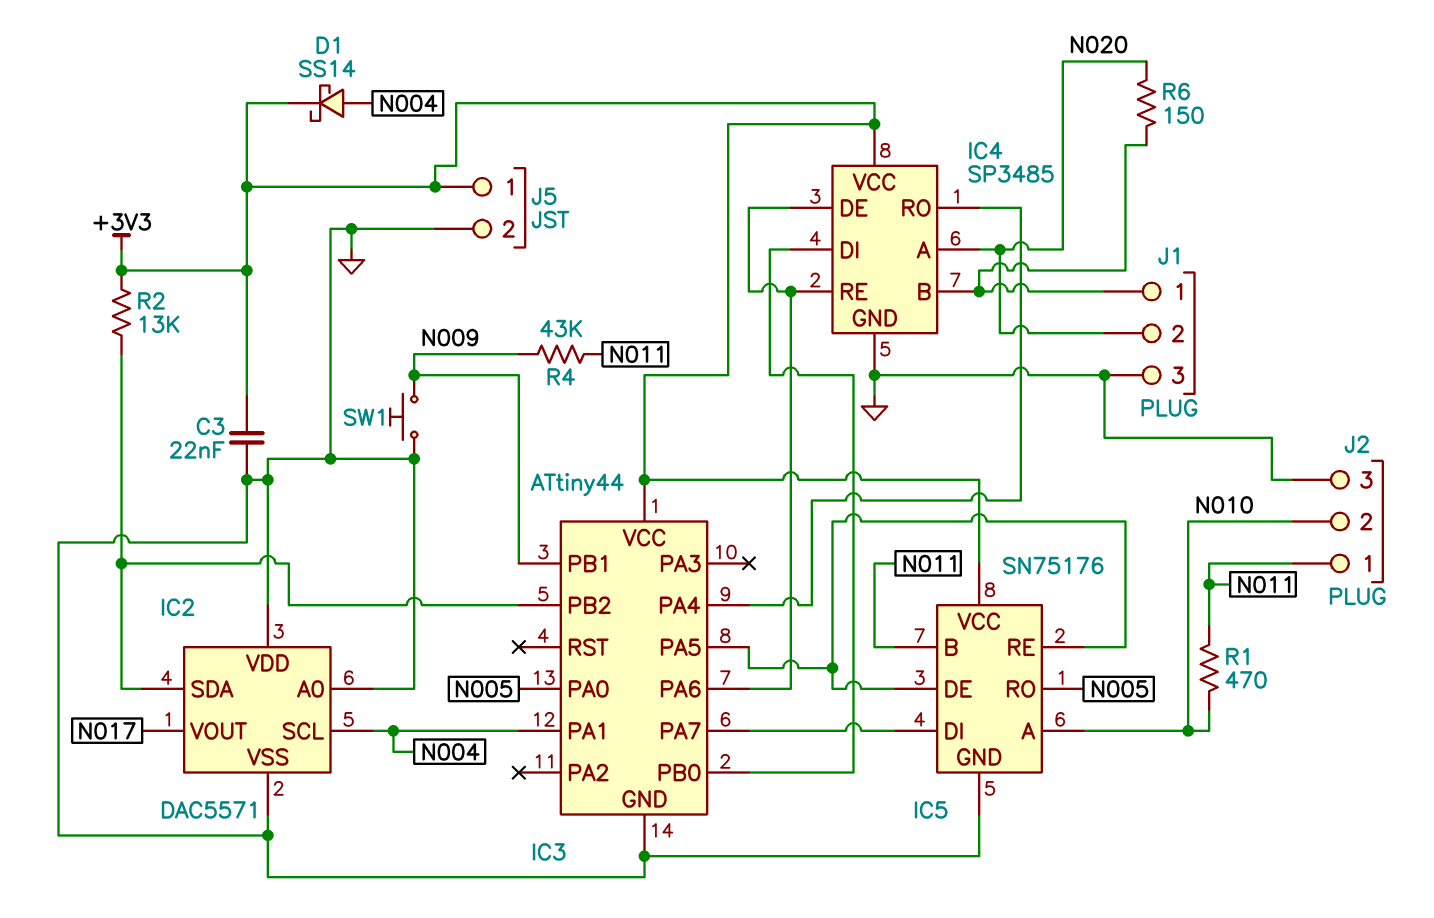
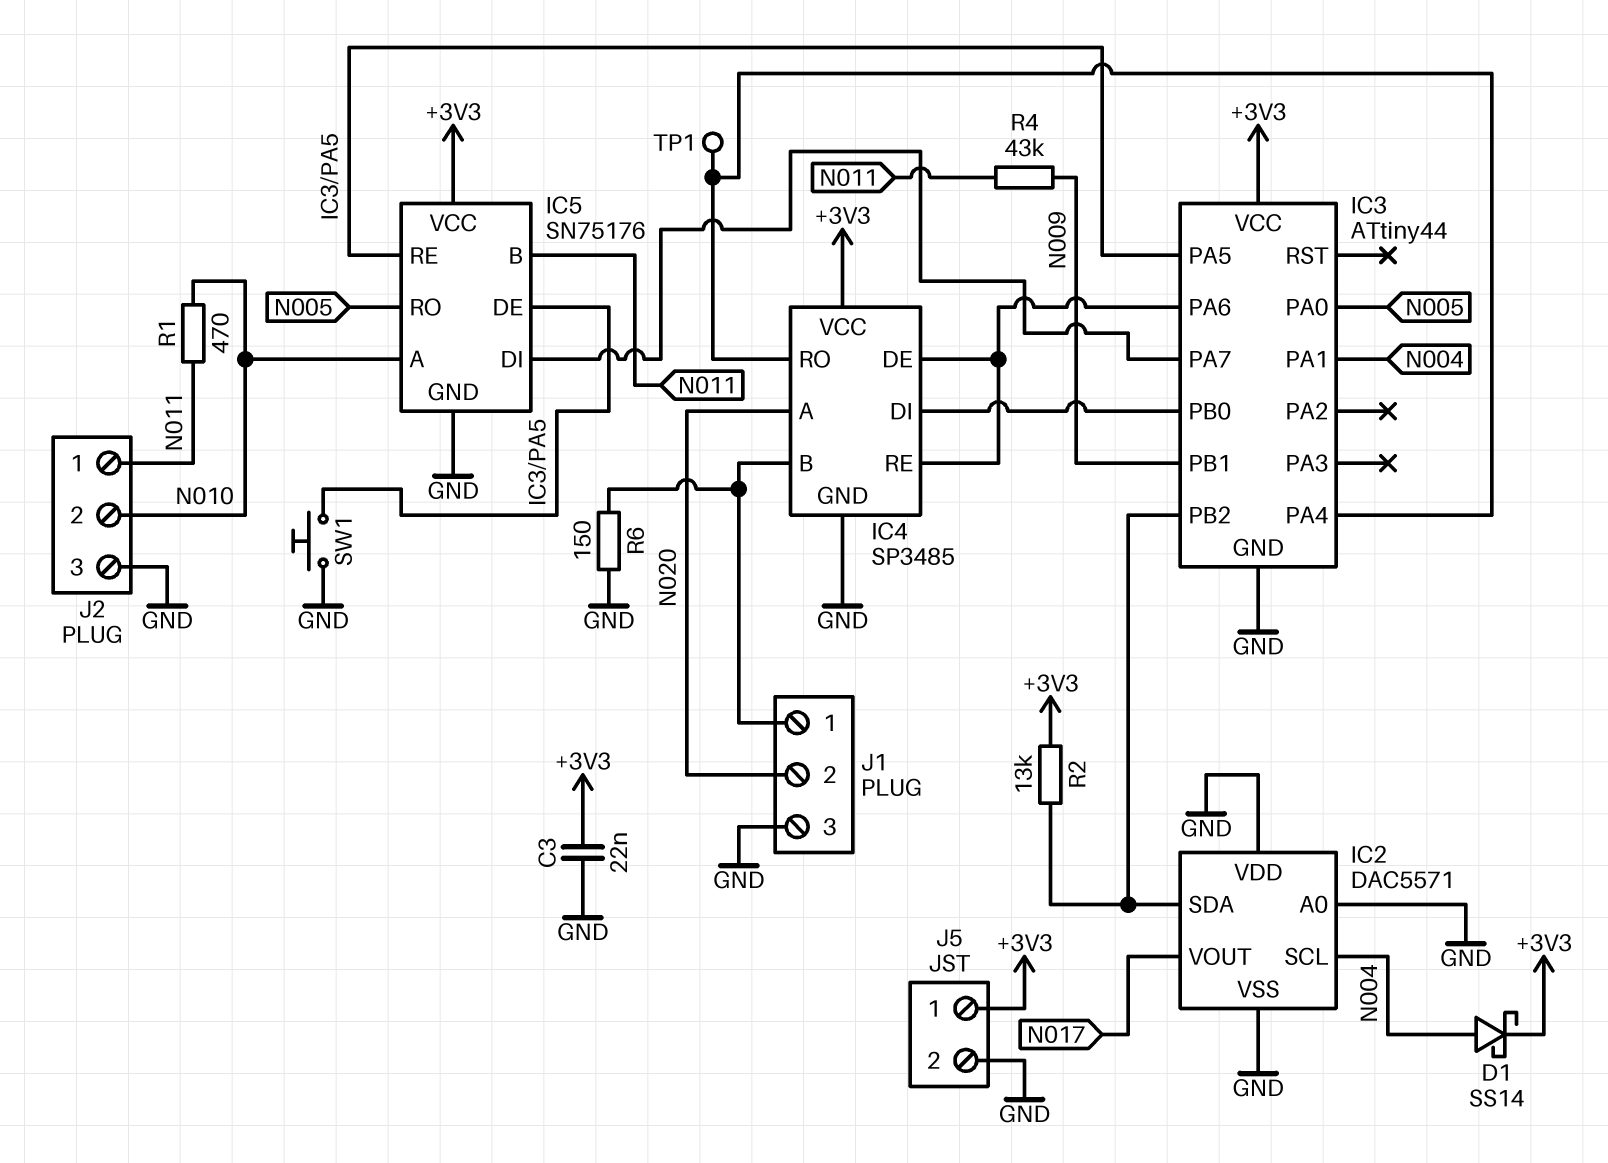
R6: 150 (IC4/B, N020) -> 150 (GND, IC4/B)
SW1: button (GND, N009) -> button (GND, IC3/PA5)
TP1: none -> test point (IC3/PA4)

